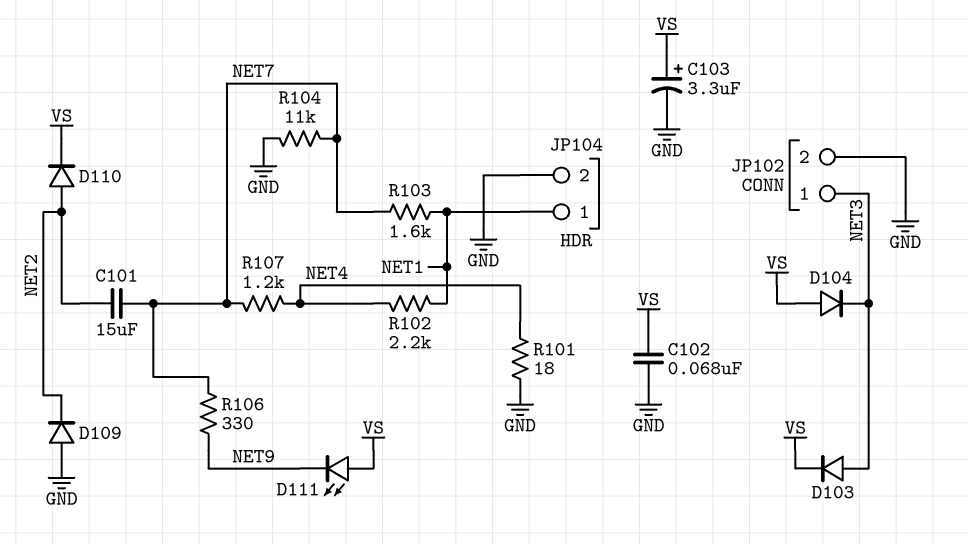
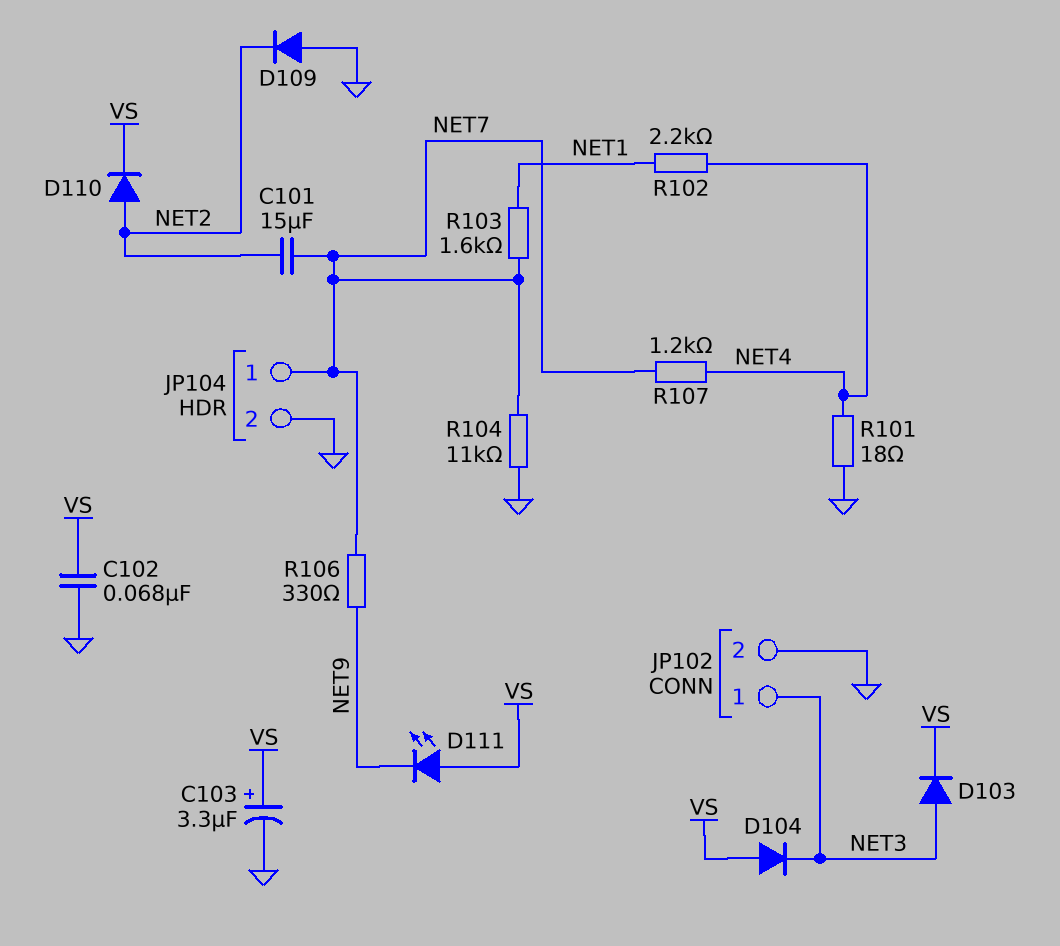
JP104 pin 1: NET1 -> NET7

